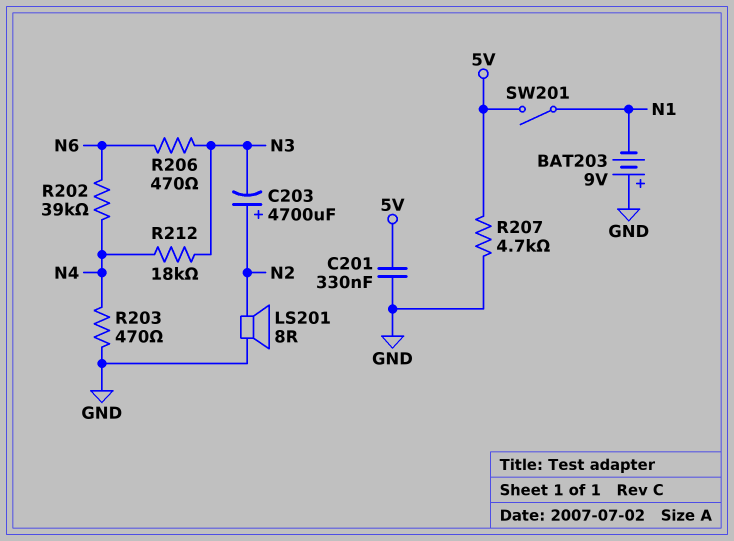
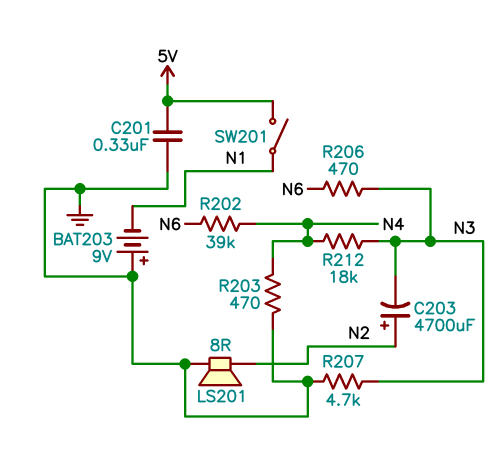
R207: 4.7k (5V, GND) -> 4.7k (GND, N3)

